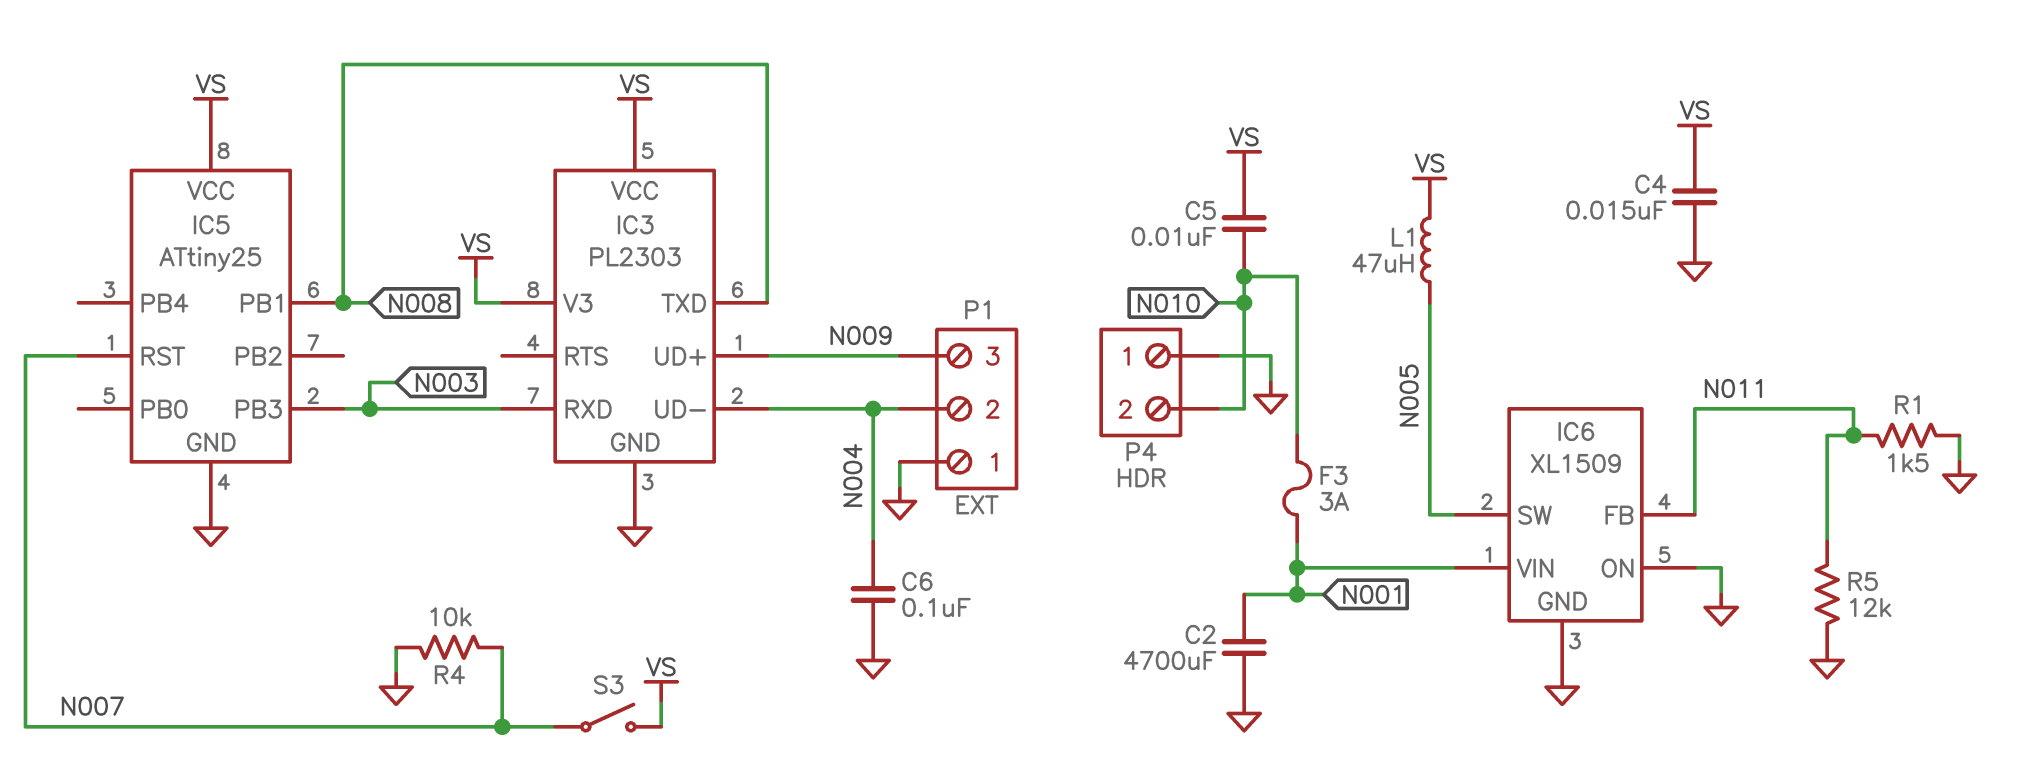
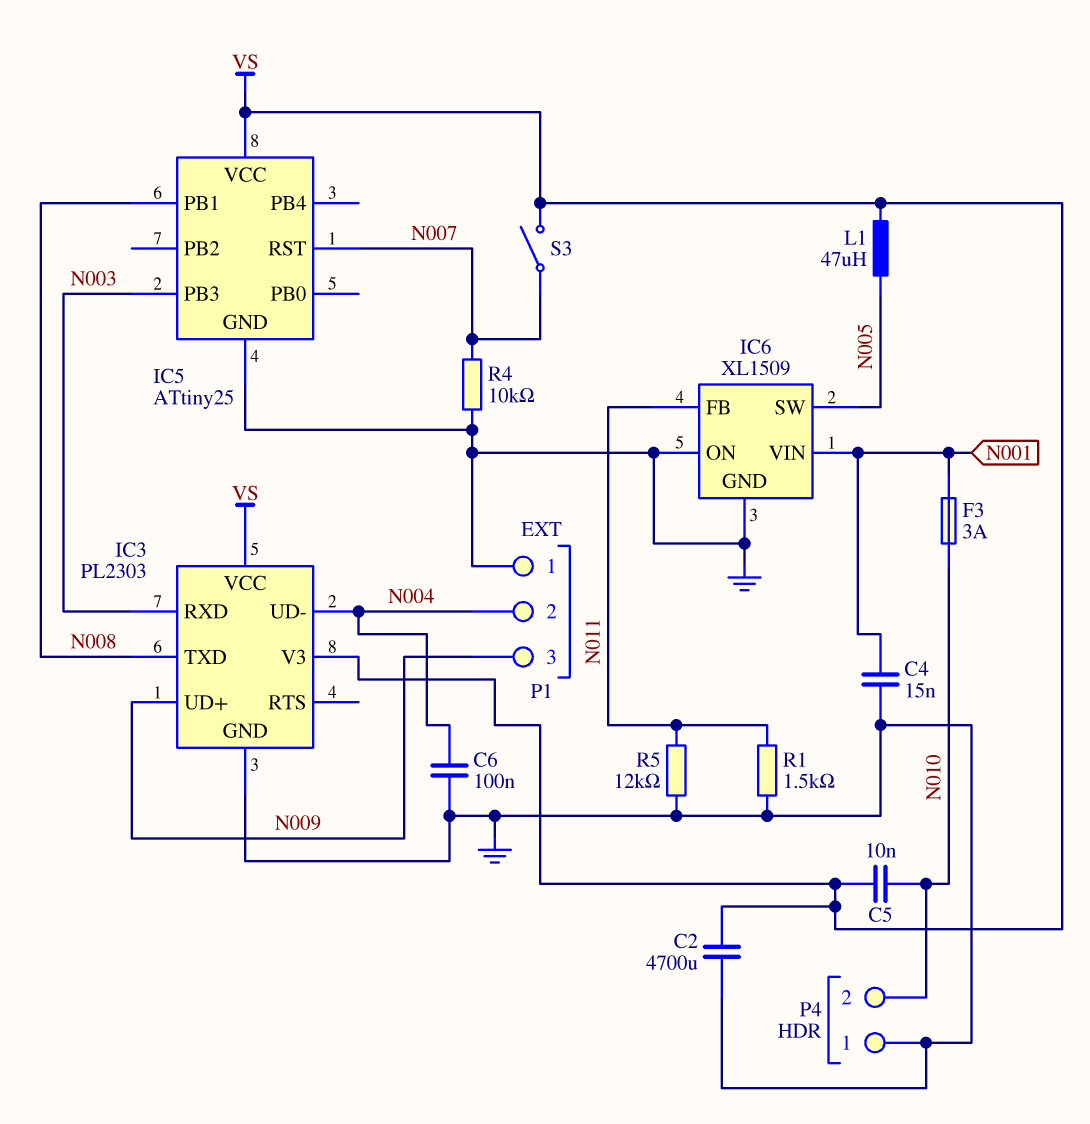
C2: 4700uF (GND, N001) -> 4700uF (GND, VS)
C4: 15nF (GND, VS) -> 15nF (GND, N001)

